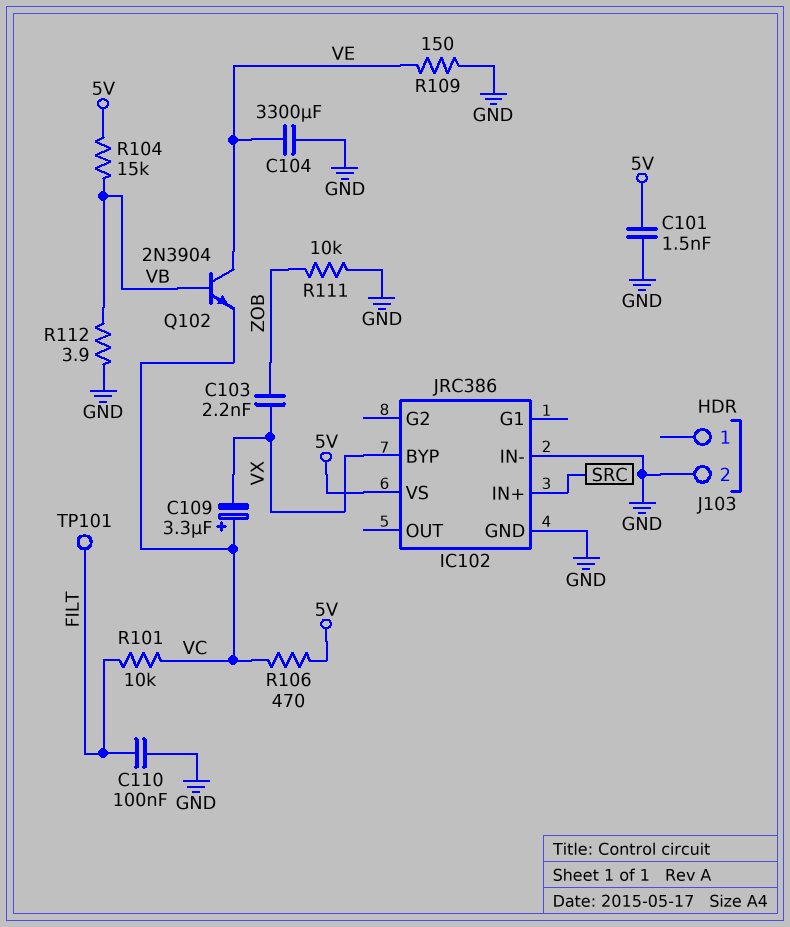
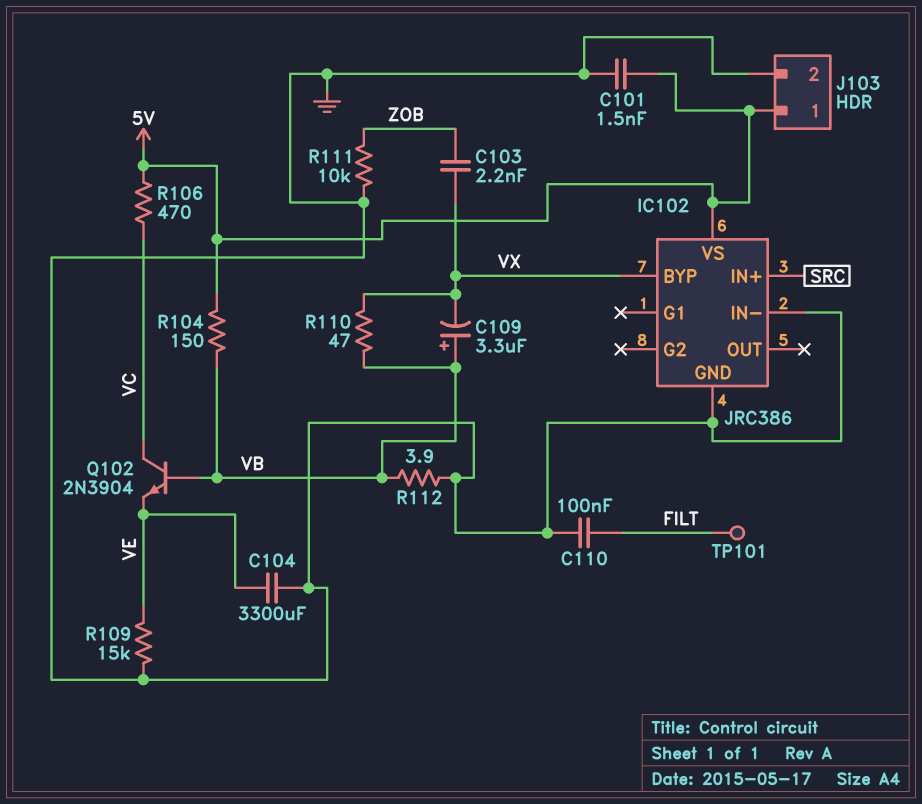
C109: 3.3uF (plus VC, minus VX) -> 3.3uF (plus VB, minus VX)
J103 pin 1: none -> 5V
Q102: NPN 2N3904 (B VB, C VE, E VC) -> NPN 2N3904 (B VB, C VC, E VE)
R101: 10k (FILT, VC) -> none
R104: 15k (5V, VB) -> 150 (5V, VB)
R109: 150 (GND, VE) -> 15k (GND, VE)
R110: none -> 47 (VB, VX)

